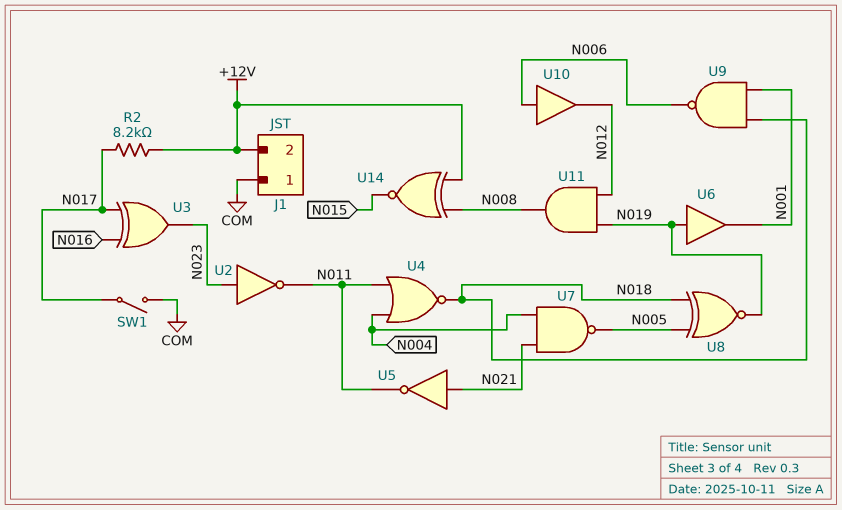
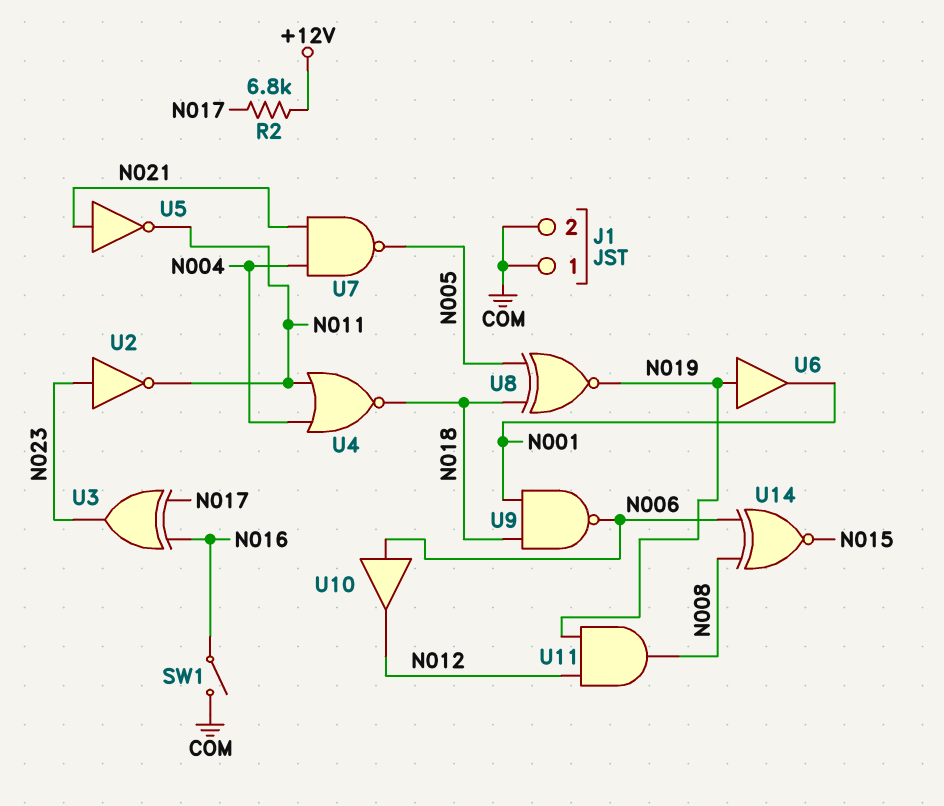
J1 pin 2: +12V -> COM
R2: 8.2k (+12V, N017) -> 6.8k (+12V, N017)
SW1: switch (COM, N017) -> switch (COM, N016)
U14: XNOR (in +12V, in N008, out N015) -> XNOR (in N006, in N008, out N015)

